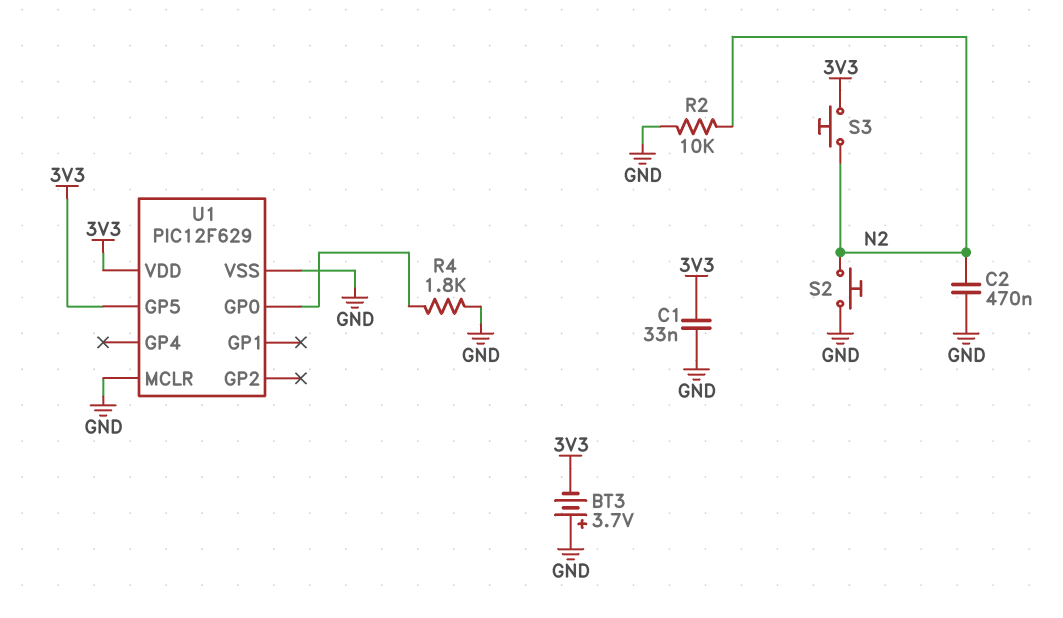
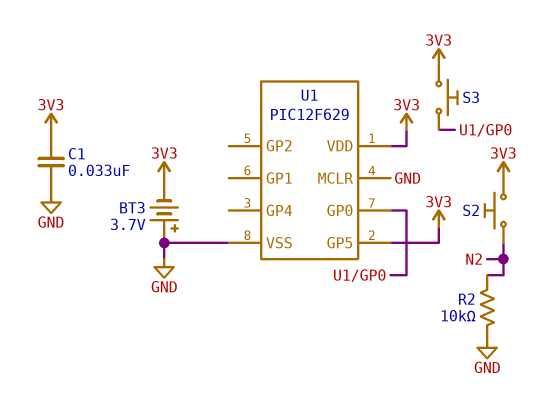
C2: 470nF (GND, N2) -> none
R4: 1.8k (GND, U1/GP0) -> none
S2: button (GND, N2) -> button (3V3, N2)
S3: button (3V3, N2) -> button (3V3, U1/GP0)

